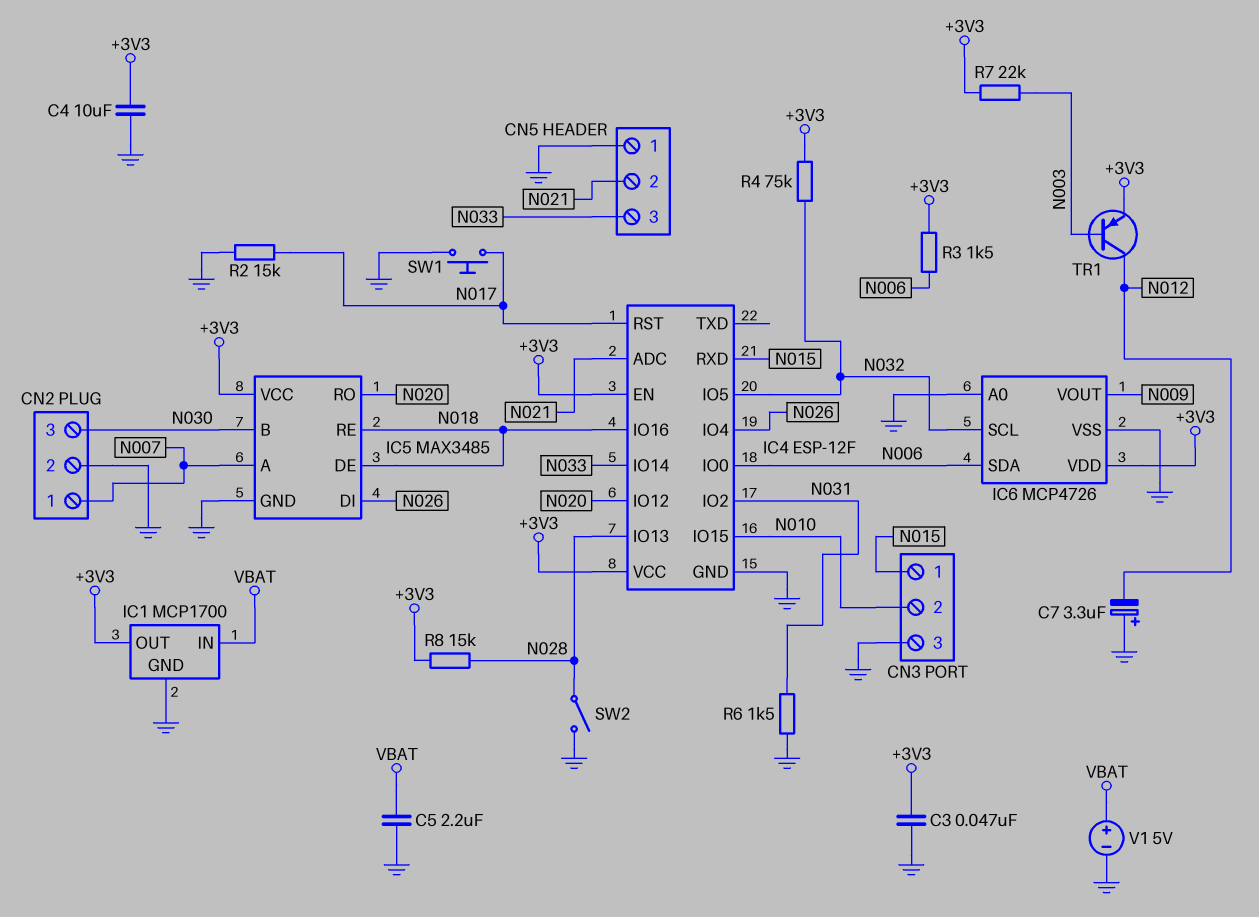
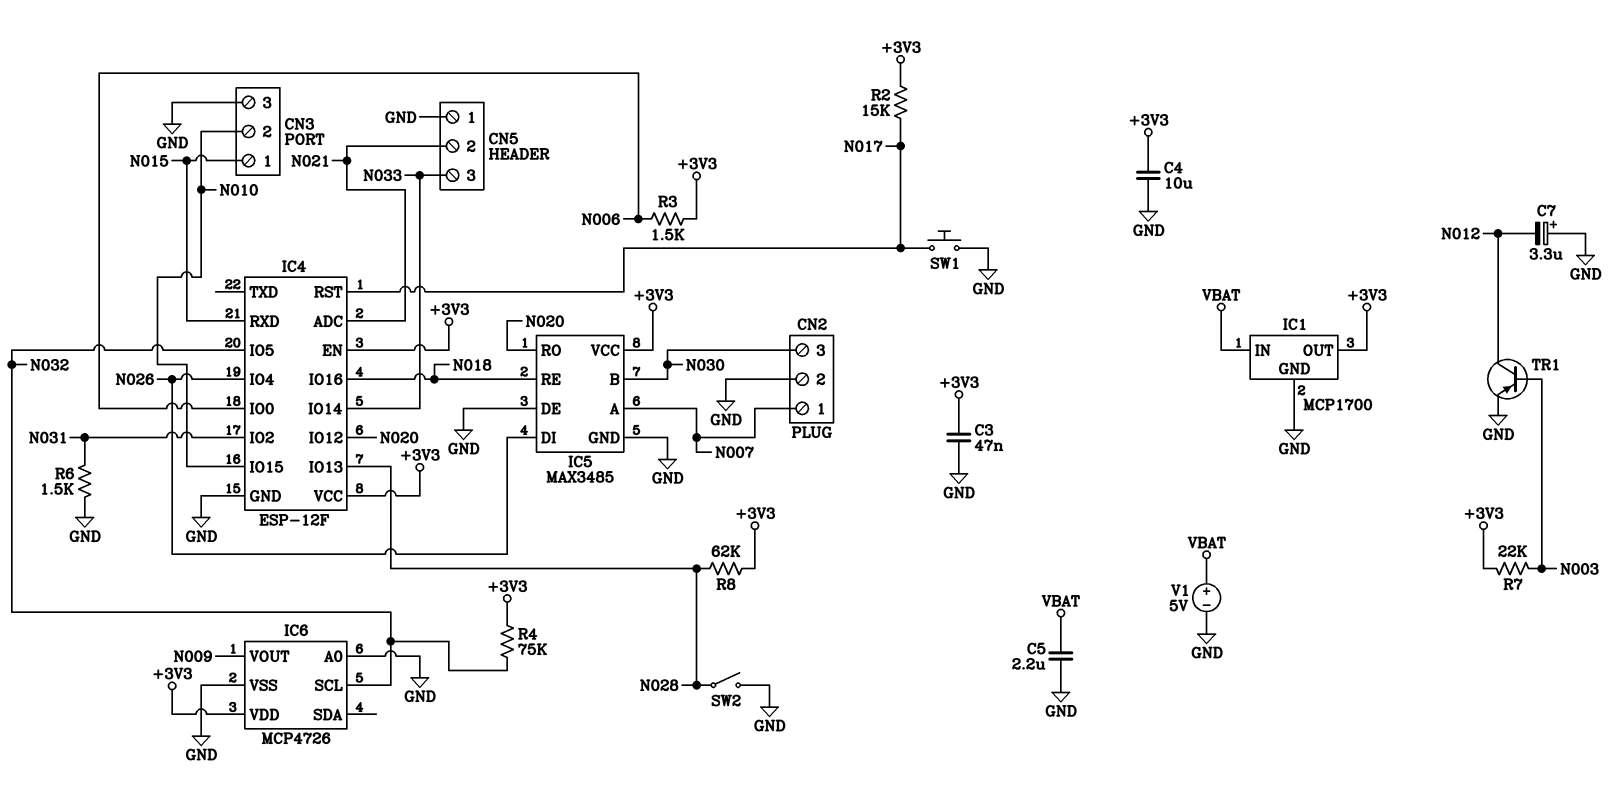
IC5 pin DE: N018 -> GND
IC6 pin SDA: N006 -> none
R2: 15k (GND, N017) -> 15k (+3V3, N017)
R8: 15k (+3V3, N028) -> 62k (+3V3, N028)
TR1: PNP (B N003, C N012, E +3V3) -> PNP (B N003, C N012, E GND)

